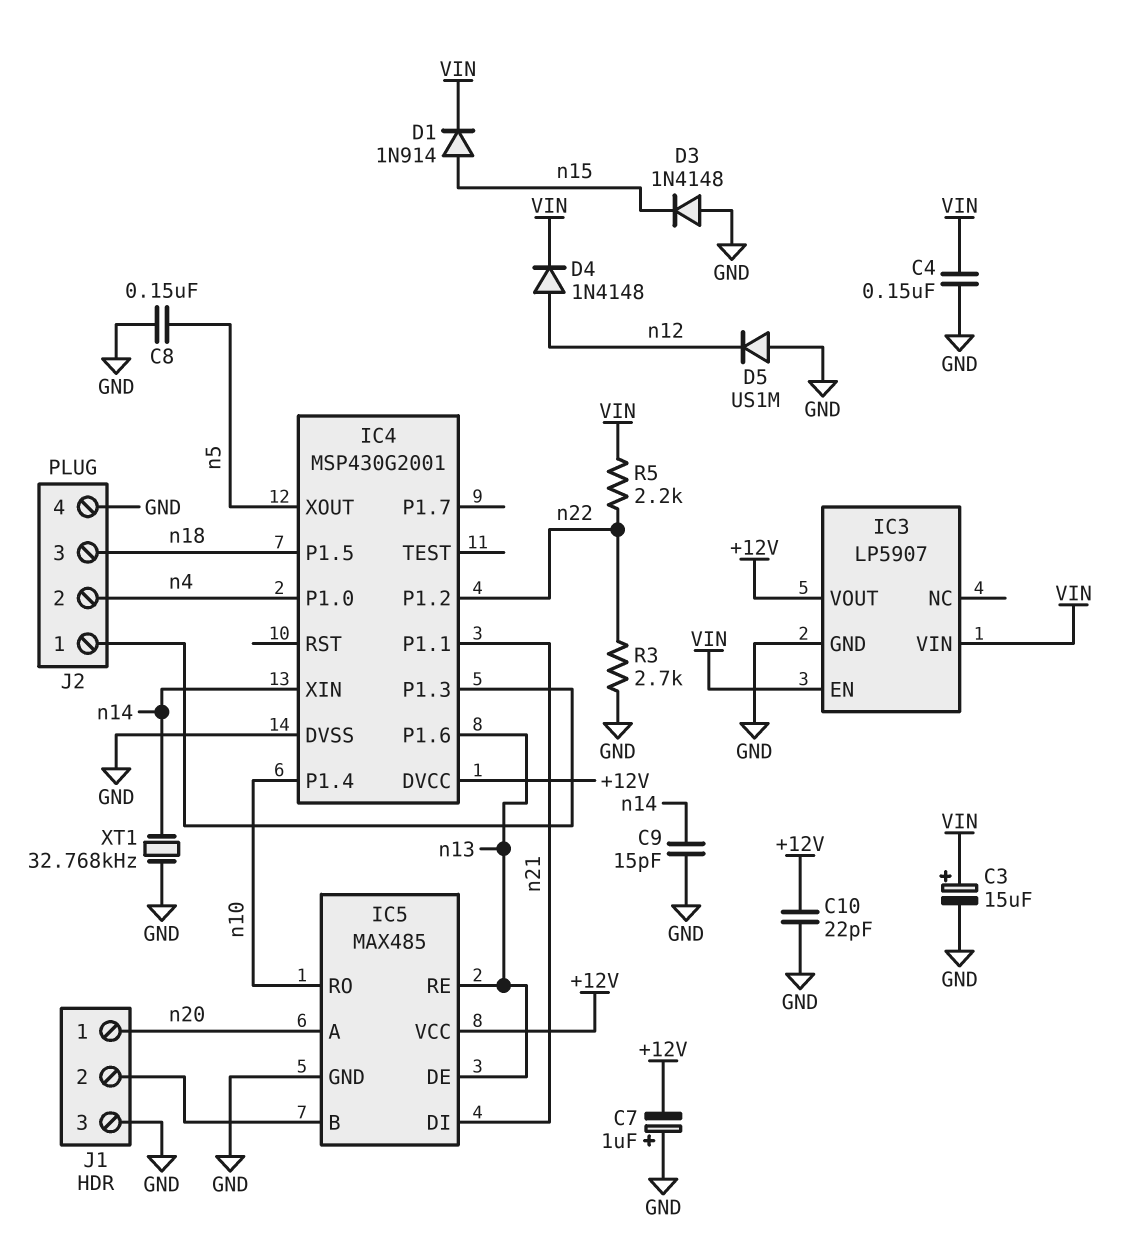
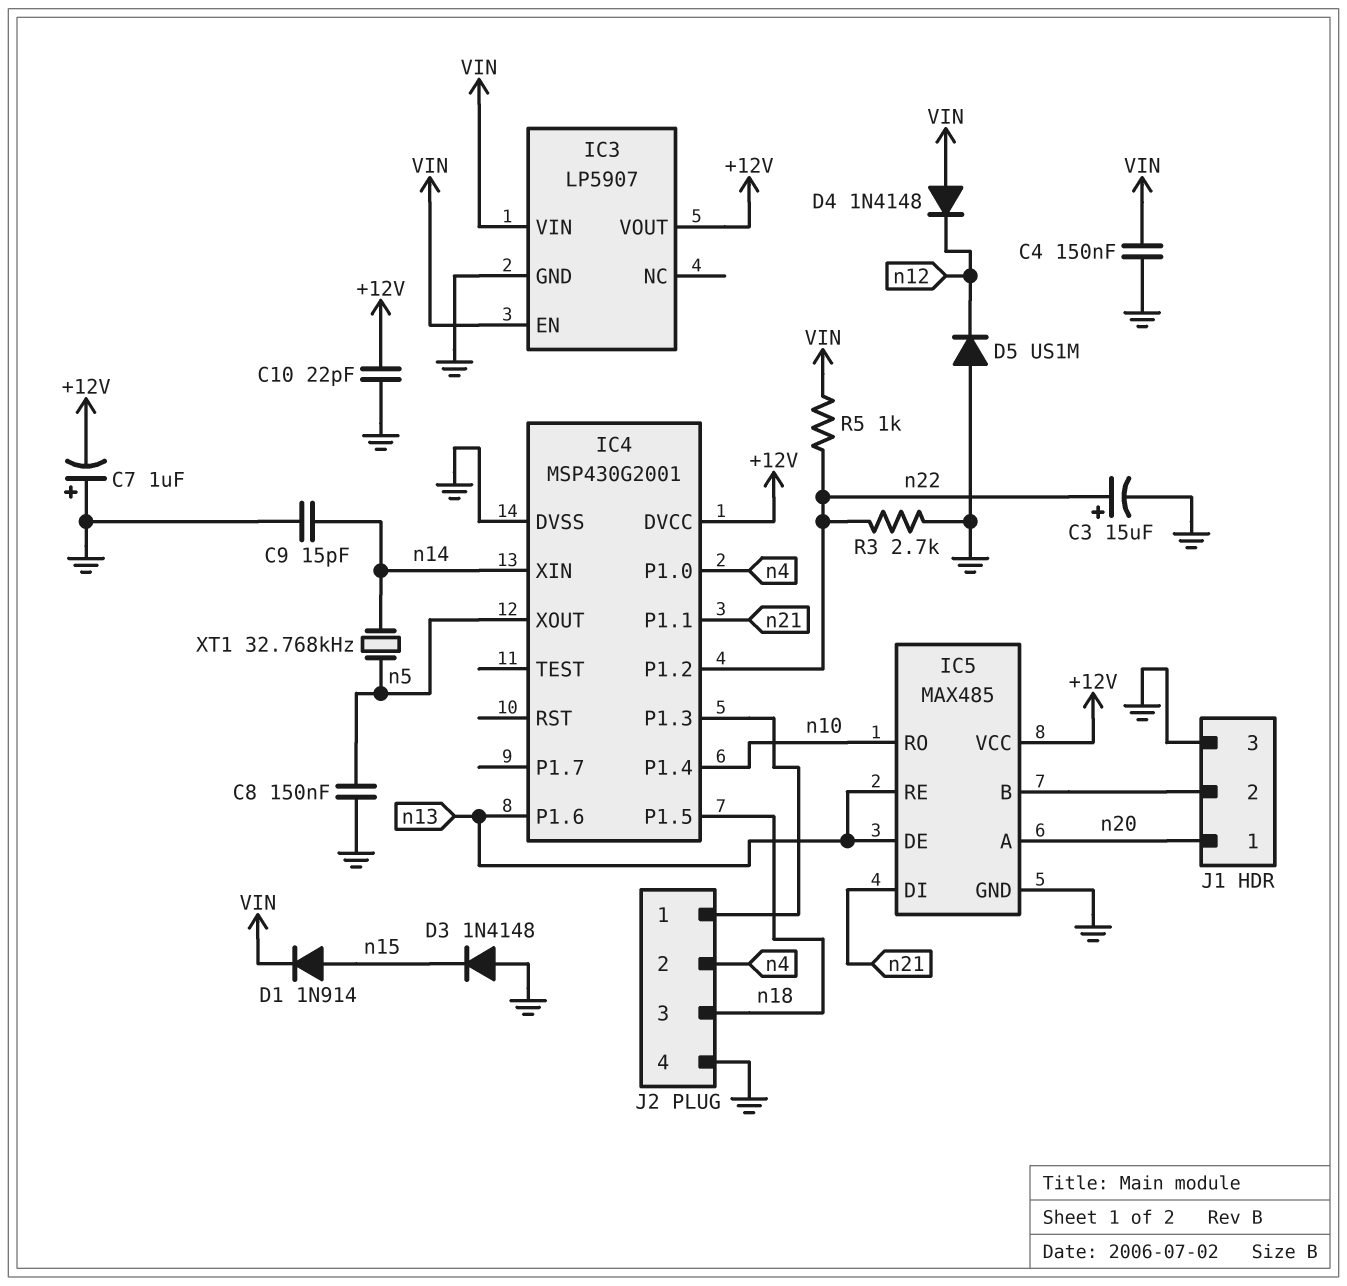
C3: 15uF (plus VIN, minus GND) -> 15uF (plus n22, minus GND)
D4: diode 1N4148 (A n12, K VIN) -> diode 1N4148 (A VIN, K n12)
R5: 2.2k (VIN, n22) -> 1k (VIN, n22)
XT1: 32.768kHz (GND, n14) -> 32.768kHz (n5, n14)

